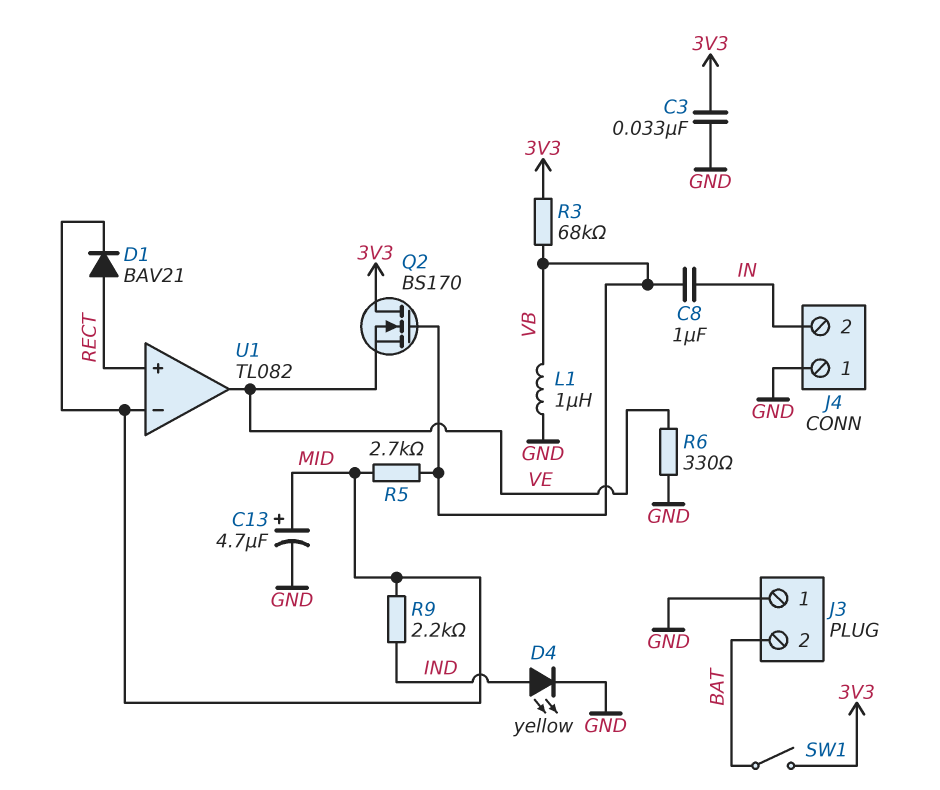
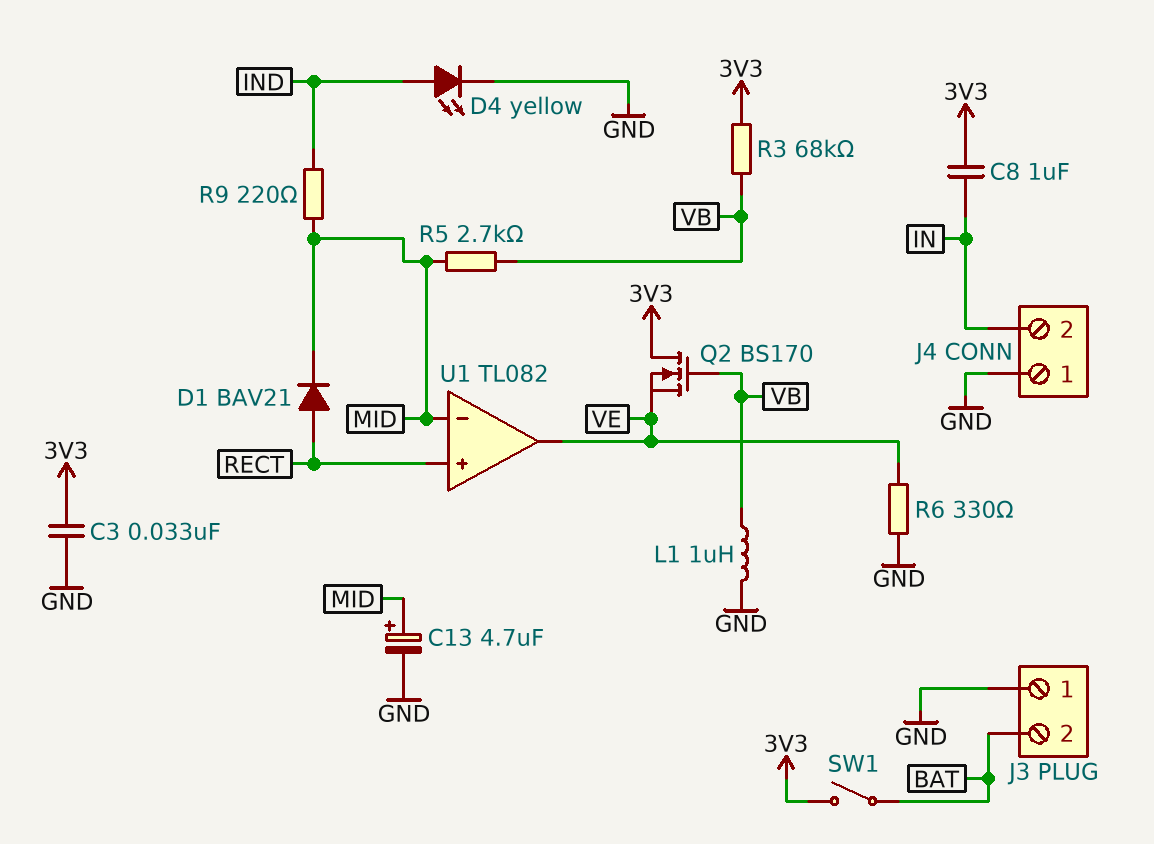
C8: 1uF (IN, VB) -> 1uF (3V3, IN)
R9: 2.2k (IND, MID) -> 220 (IND, MID)

